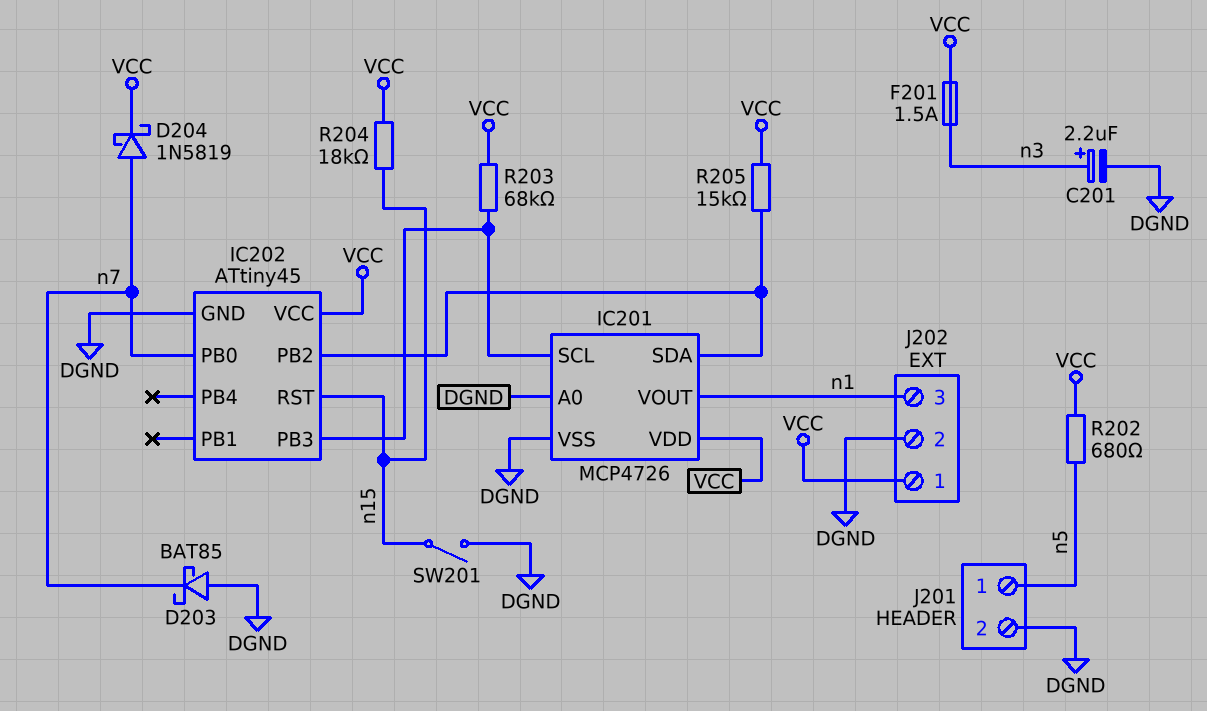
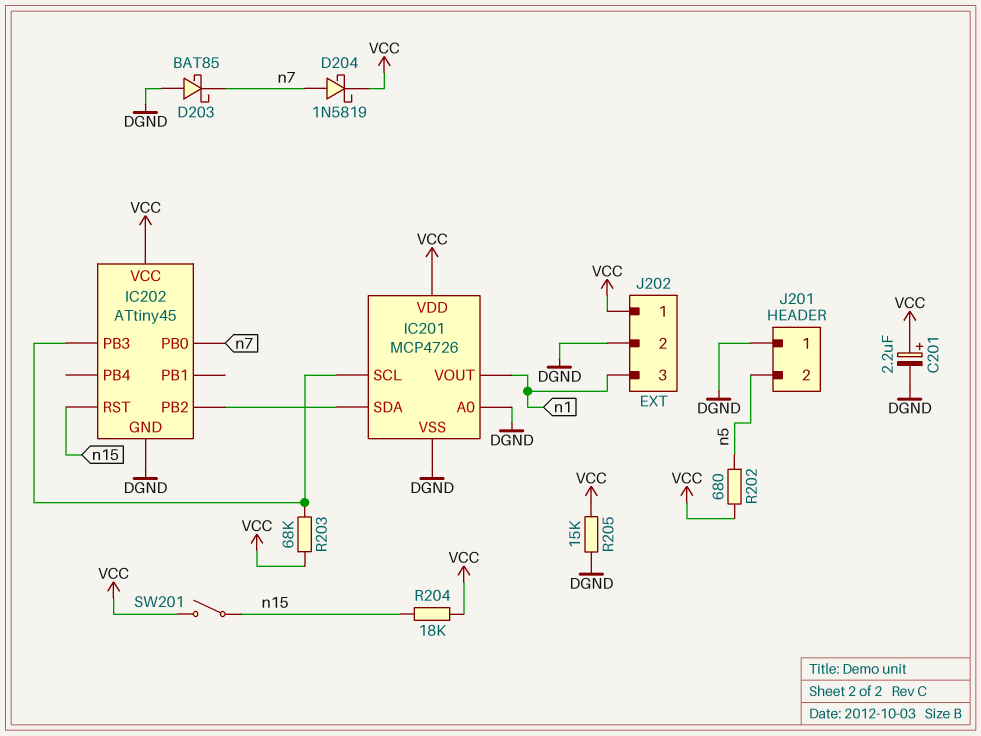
C201: 2.2uF (plus n3, minus DGND) -> 2.2uF (plus VCC, minus DGND)
F201: 1.5A (VCC, n3) -> none
J201 pin 1: n5 -> DGND
J201 pin 2: DGND -> n5
R205: 15k (IC201/SDA, VCC) -> 15k (DGND, VCC)
SW201: switch (DGND, n15) -> switch (VCC, n15)

